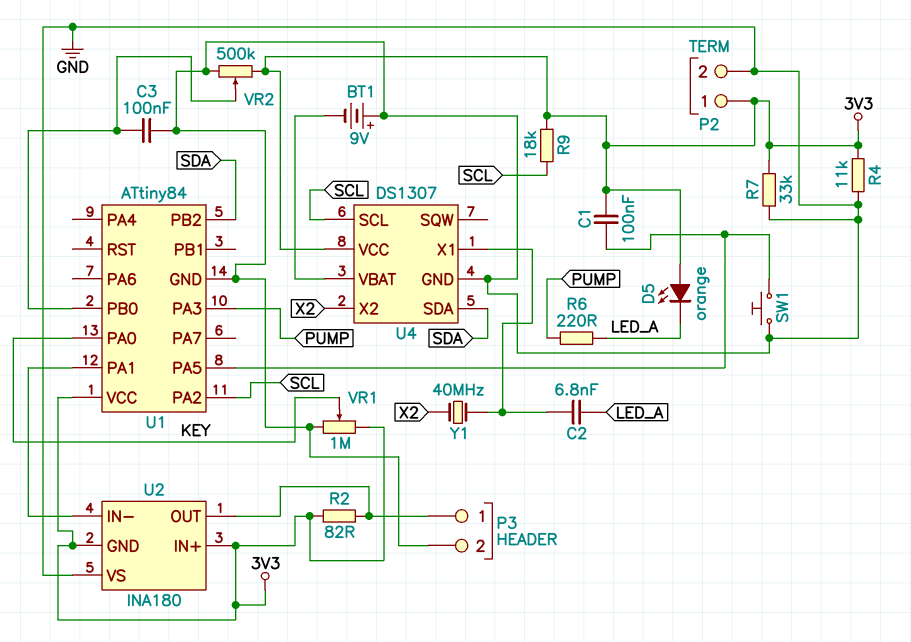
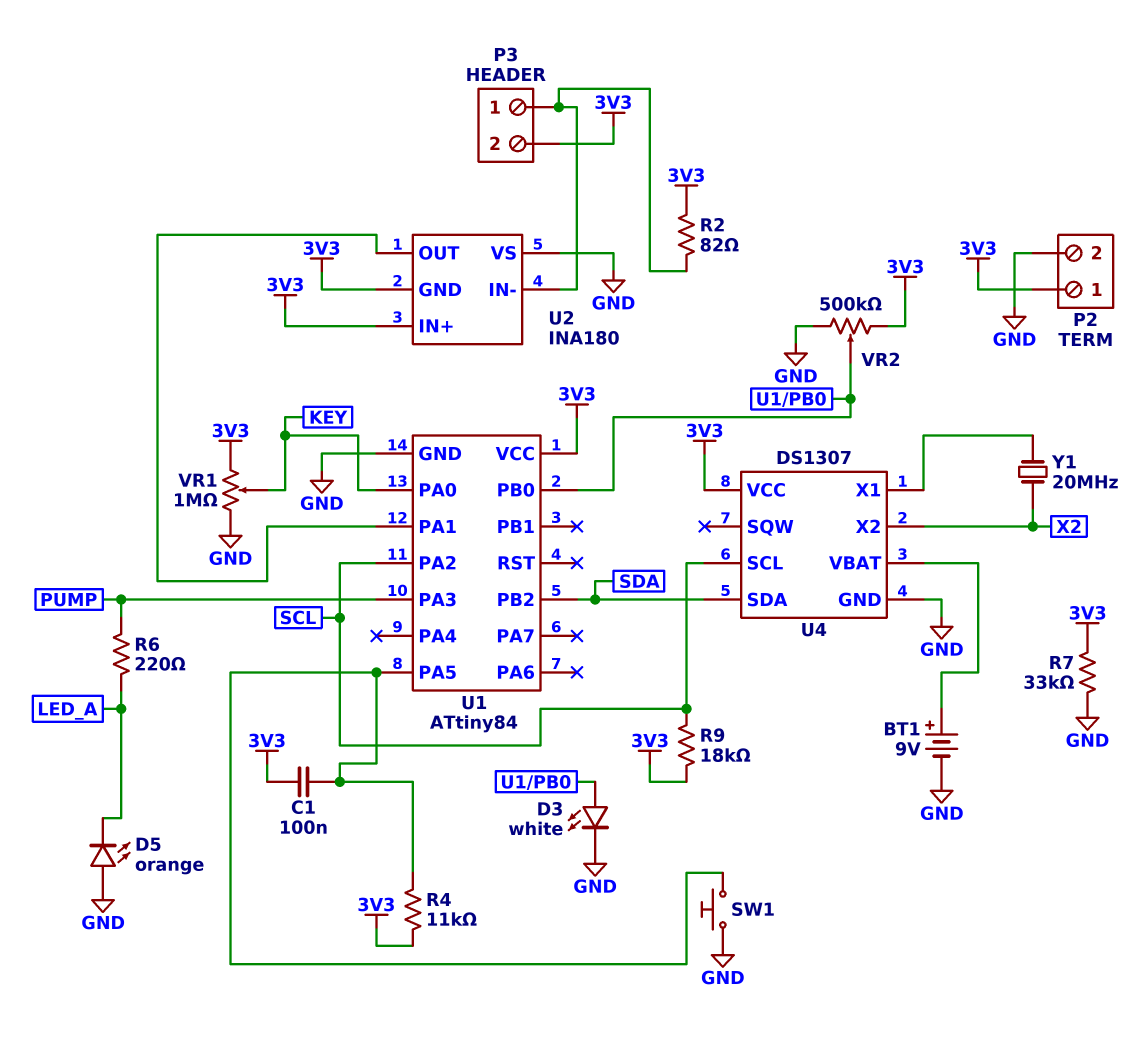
BT1: 9V (plus GND, minus U4/VBAT) -> 9V (plus U4/VBAT, minus GND)
C2: 6.8nF (LED_A, U4/X1) -> none
C3: 100nF (GND, U1/PB0) -> none
D3: none -> LED white (A U1/PB0, K GND)
D5: LED orange (A 3V3, K LED_A) -> LED orange (A GND, K LED_A)
P3 pin 2: GND -> 3V3
R4: 11k (3V3, GND) -> 11k (3V3, U1/PA5)
U2 pin IN-: U1/PA1 -> P3/1
U2 pin OUT: P3/1 -> U1/PA1
Y1: 40MHz (U4/X1, X2) -> 20MHz (U4/X1, X2)

